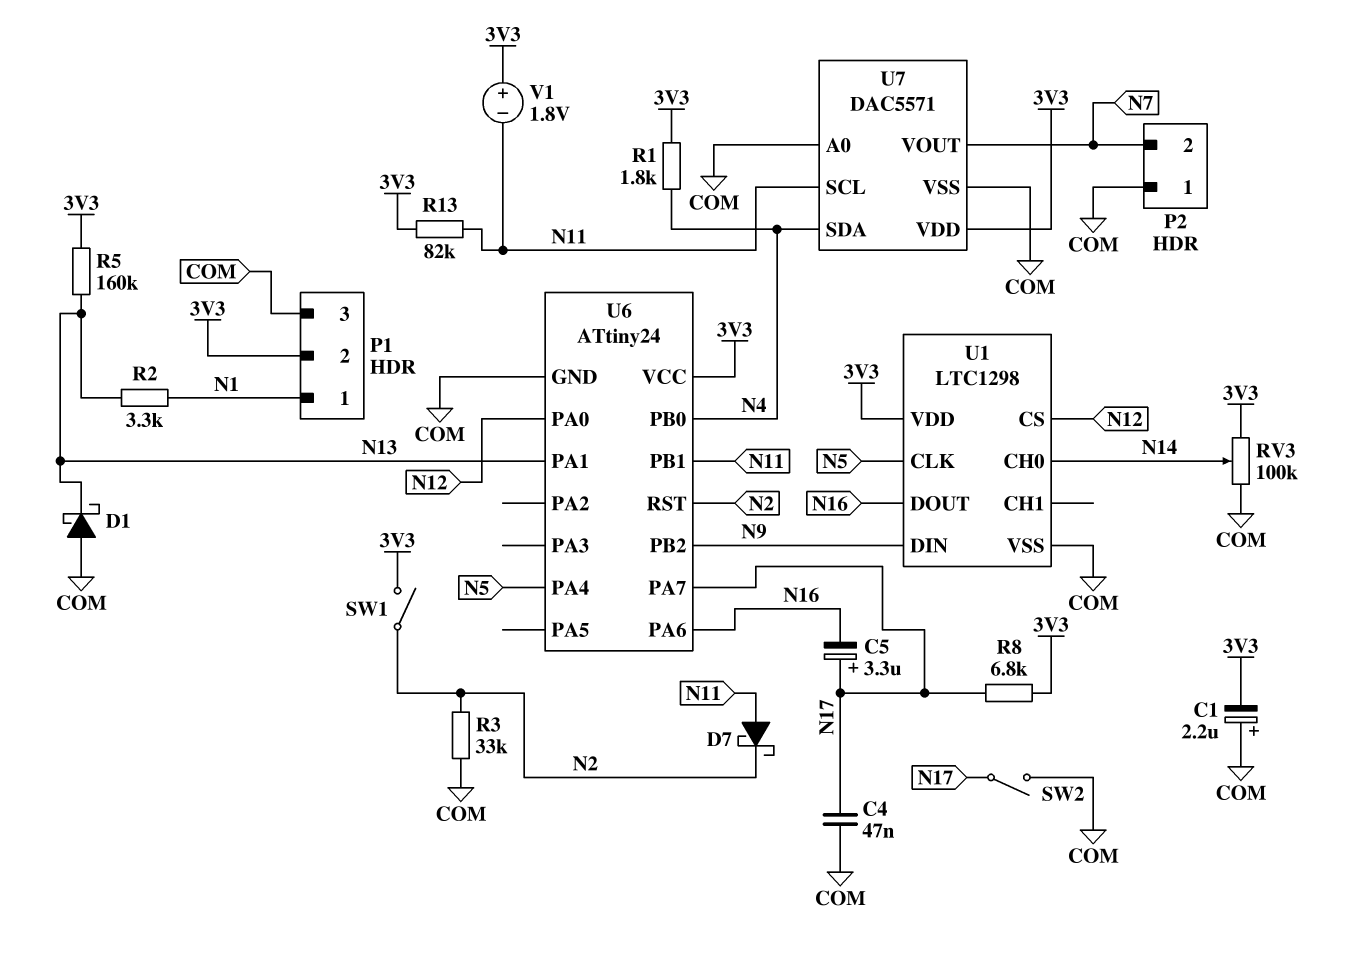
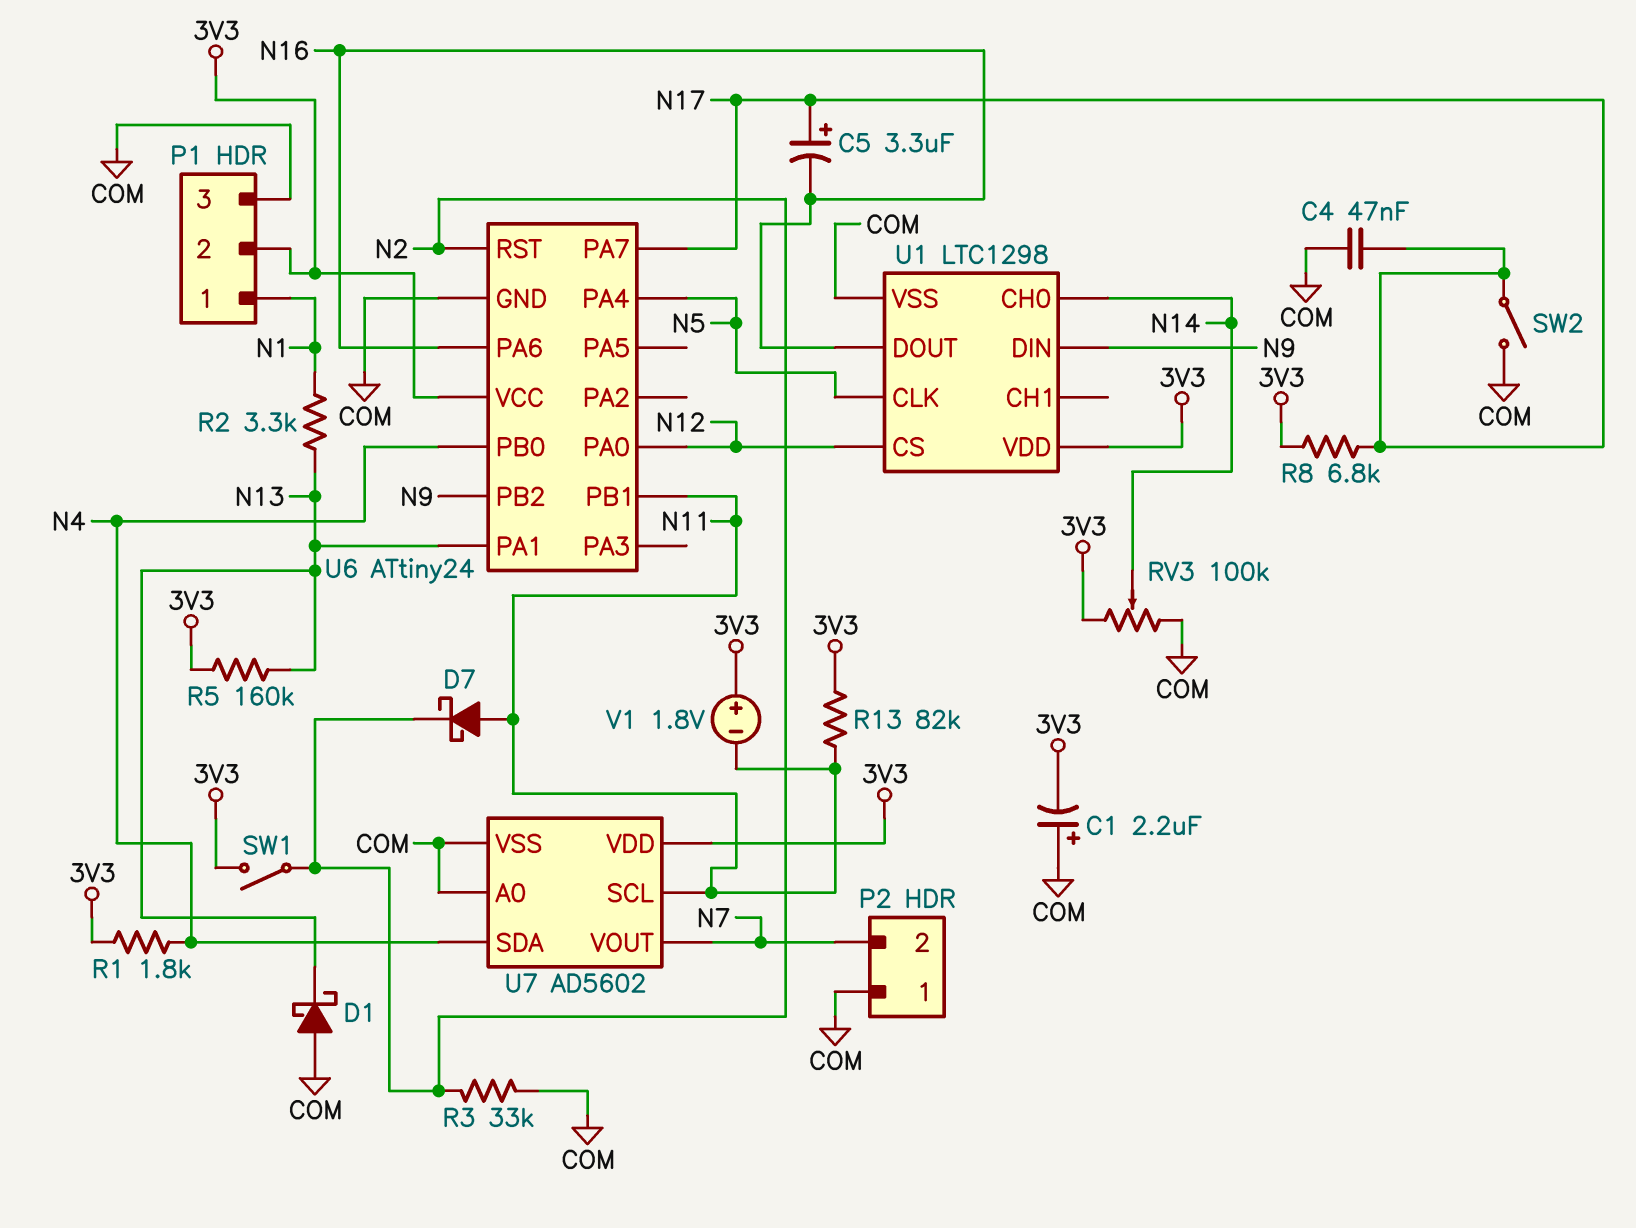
U7: DAC5571 -> AD5602

